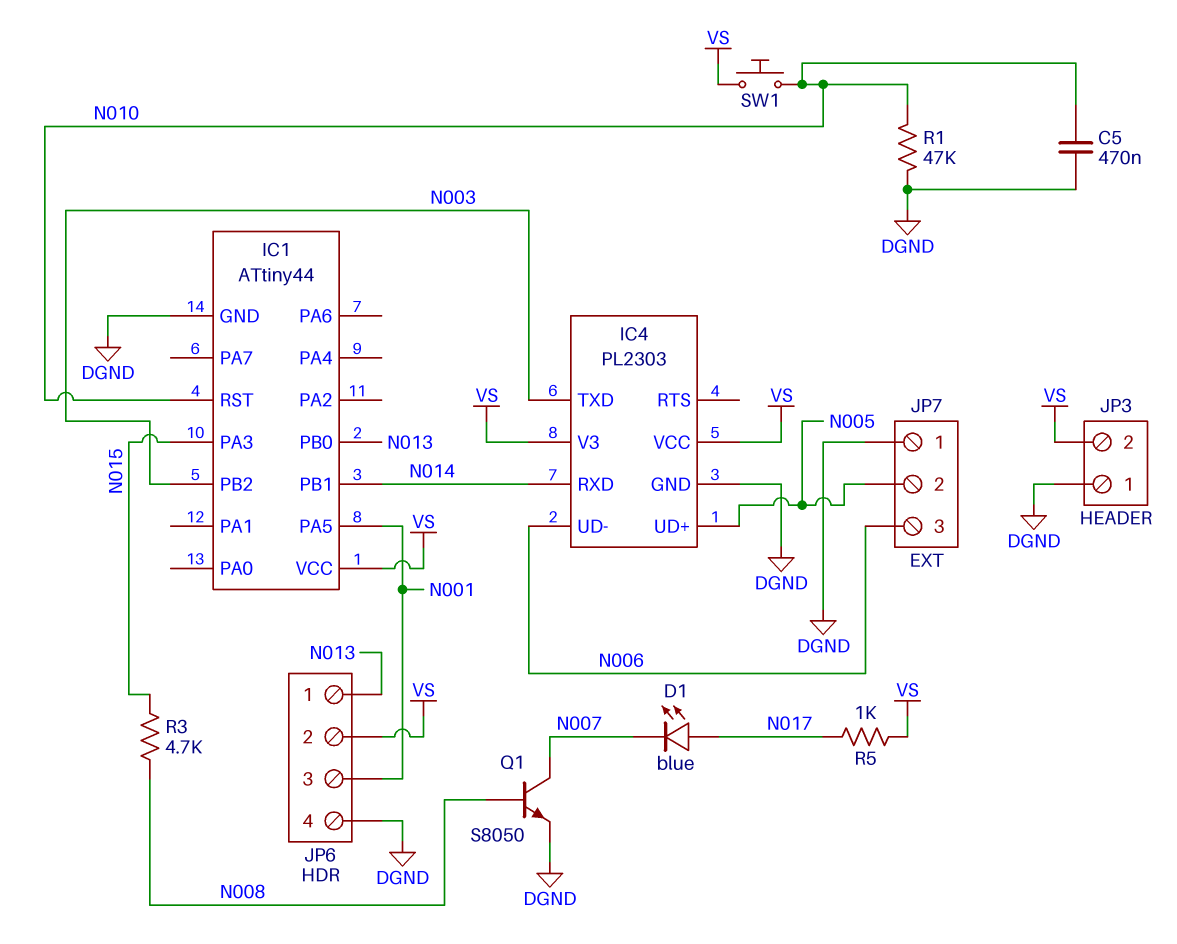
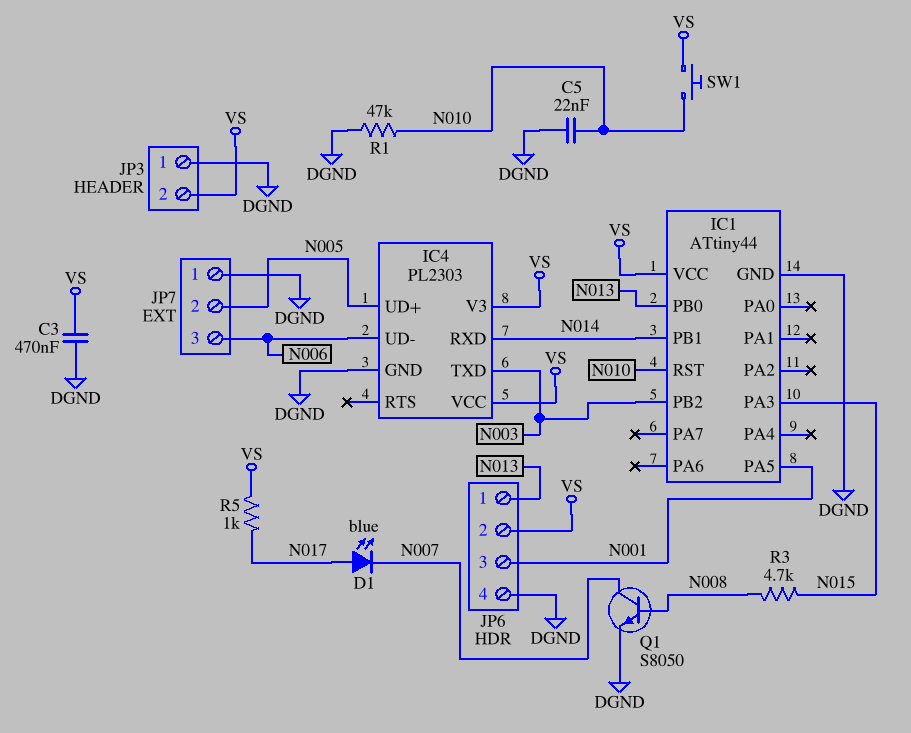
C3: none -> 470nF (DGND, VS)
C5: 470nF (DGND, N010) -> 22nF (DGND, N010)

